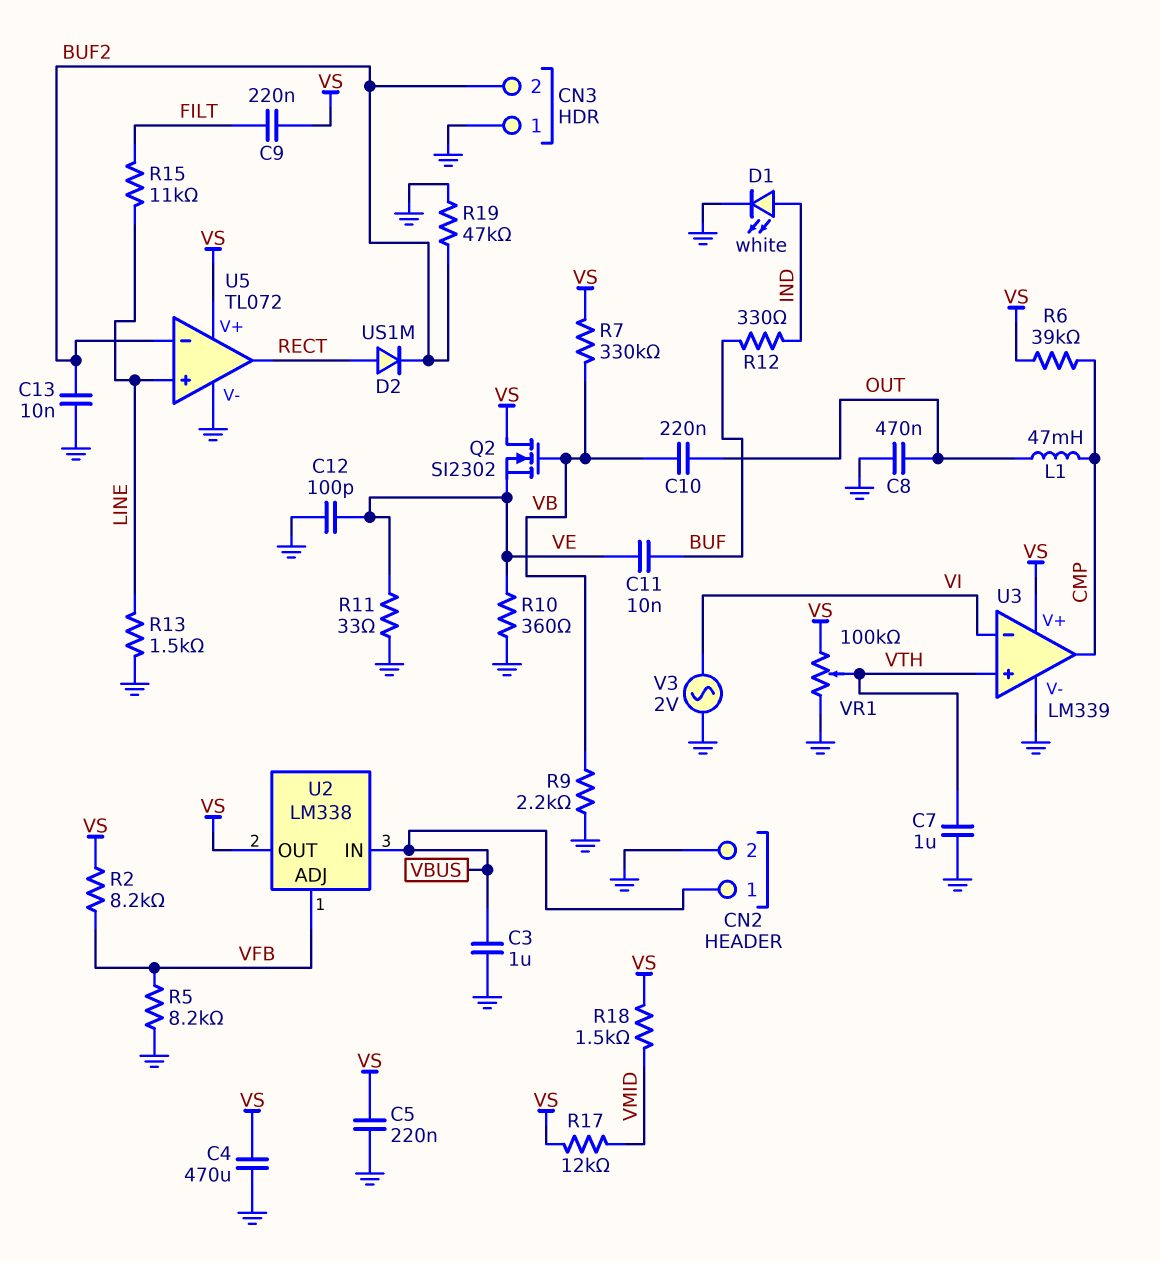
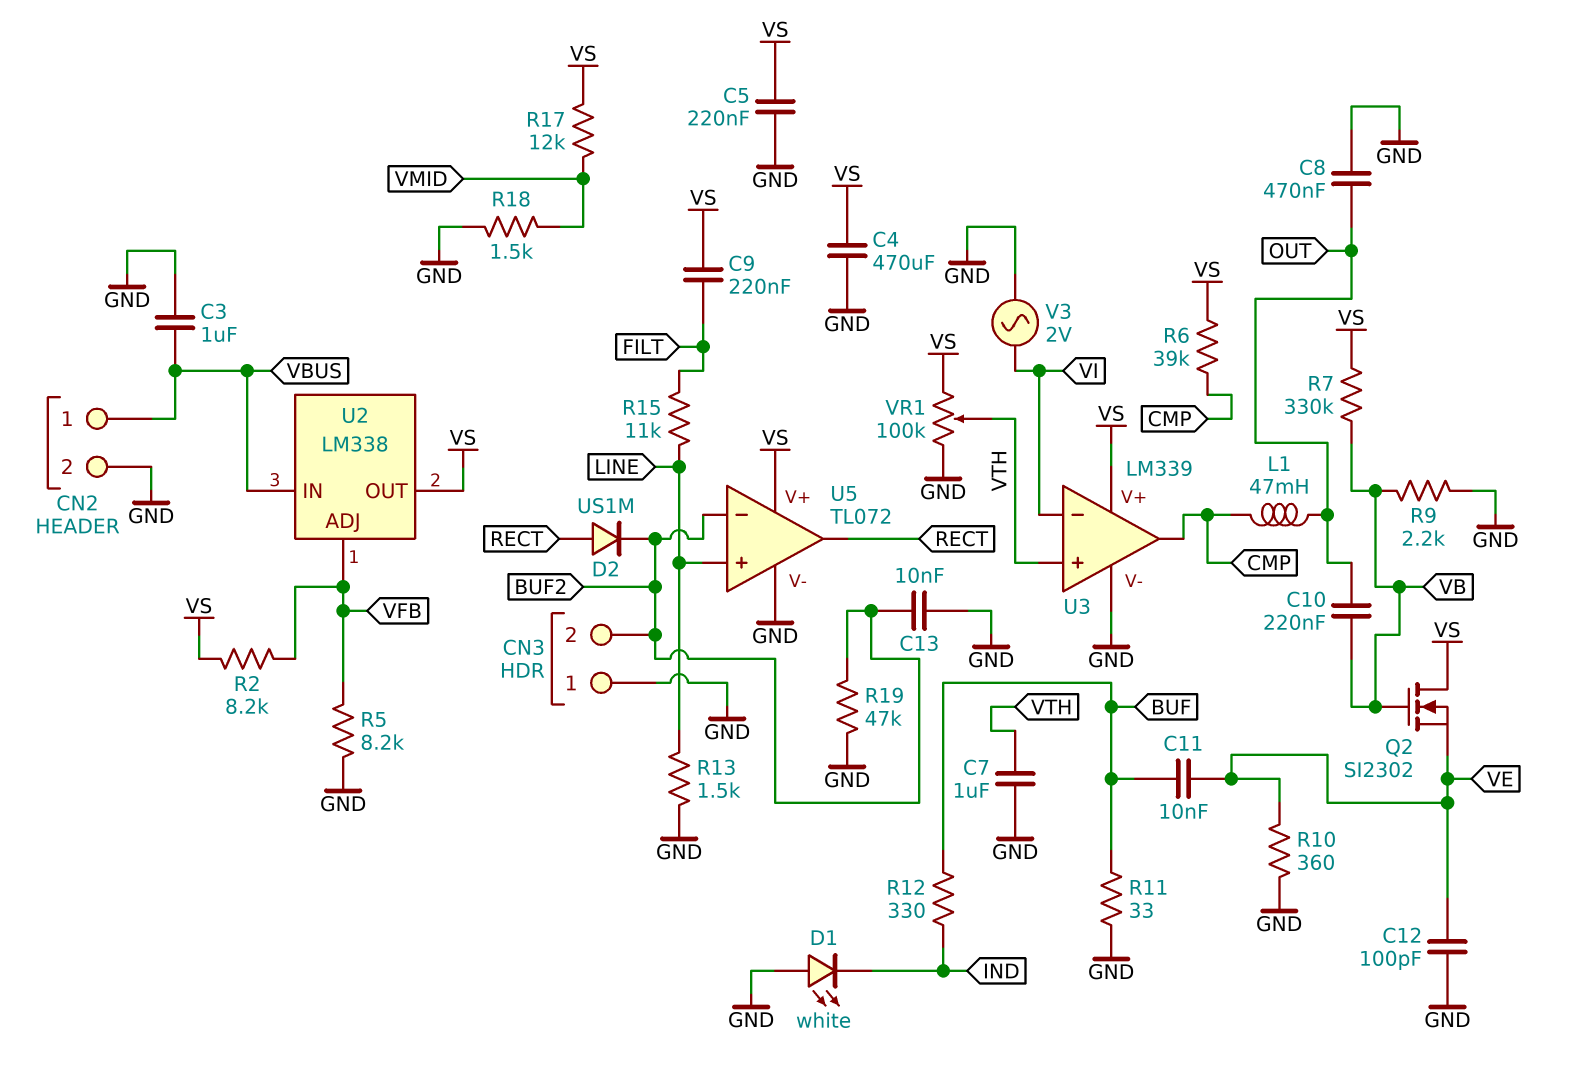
D1: LED white (A IND, K GND) -> LED white (A GND, K IND)
R11: 33 (GND, VE) -> 33 (BUF, GND)
R18: 1.5k (VMID, VS) -> 1.5k (GND, VMID)

